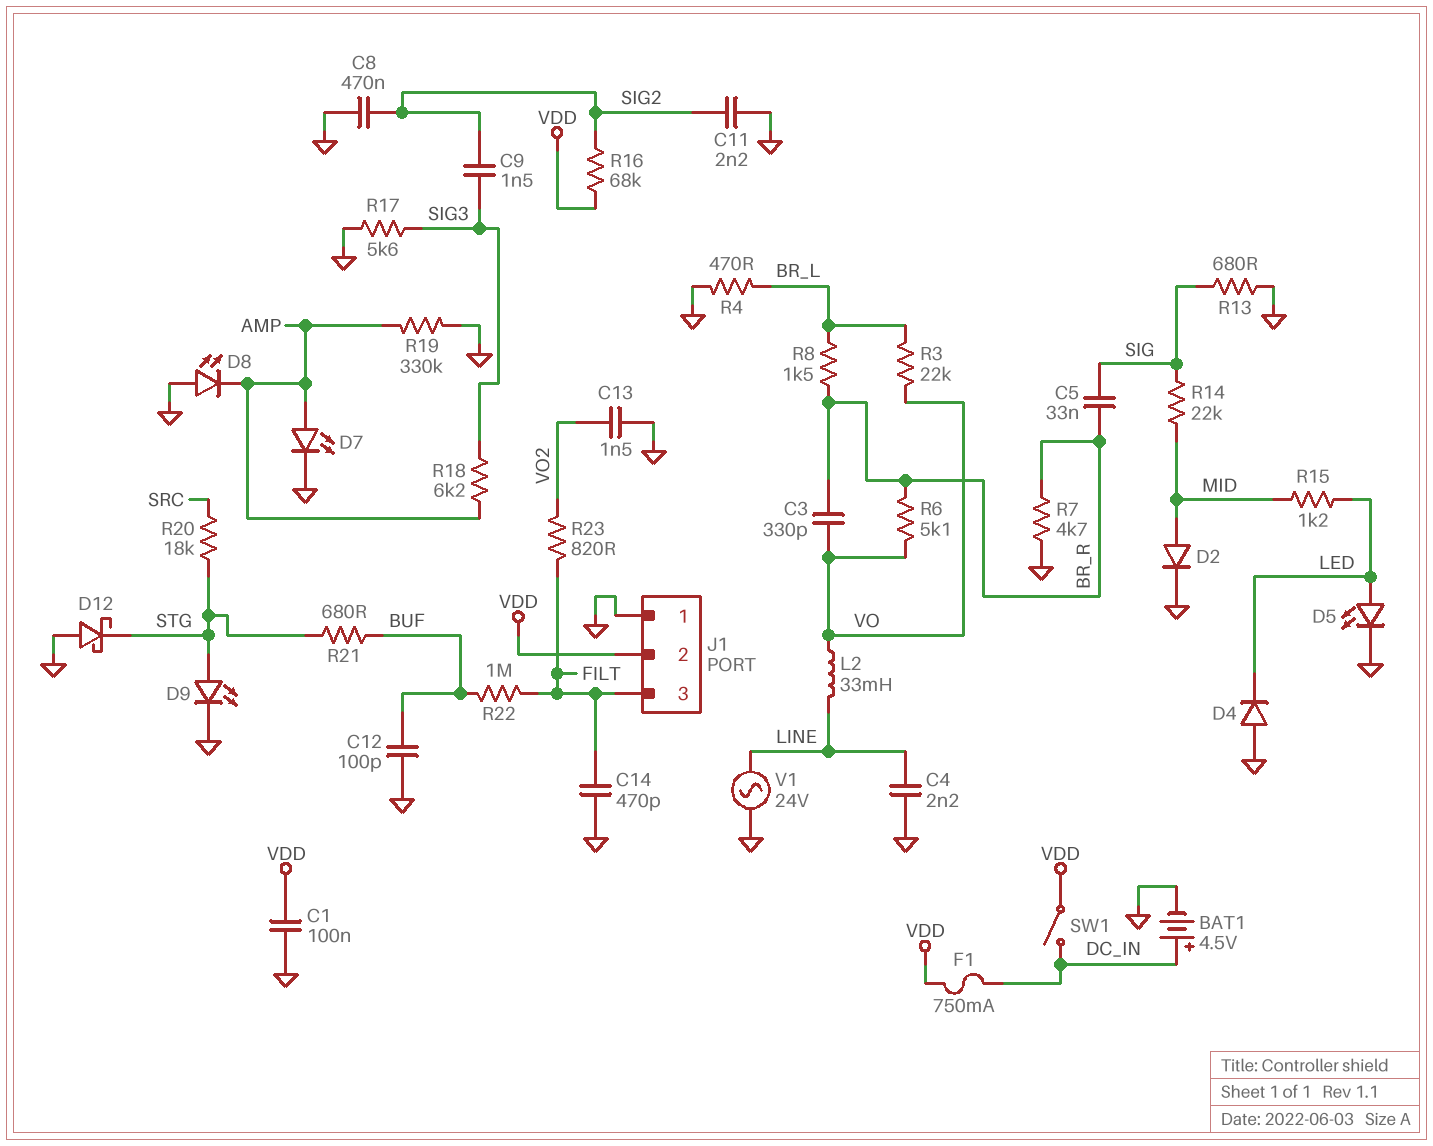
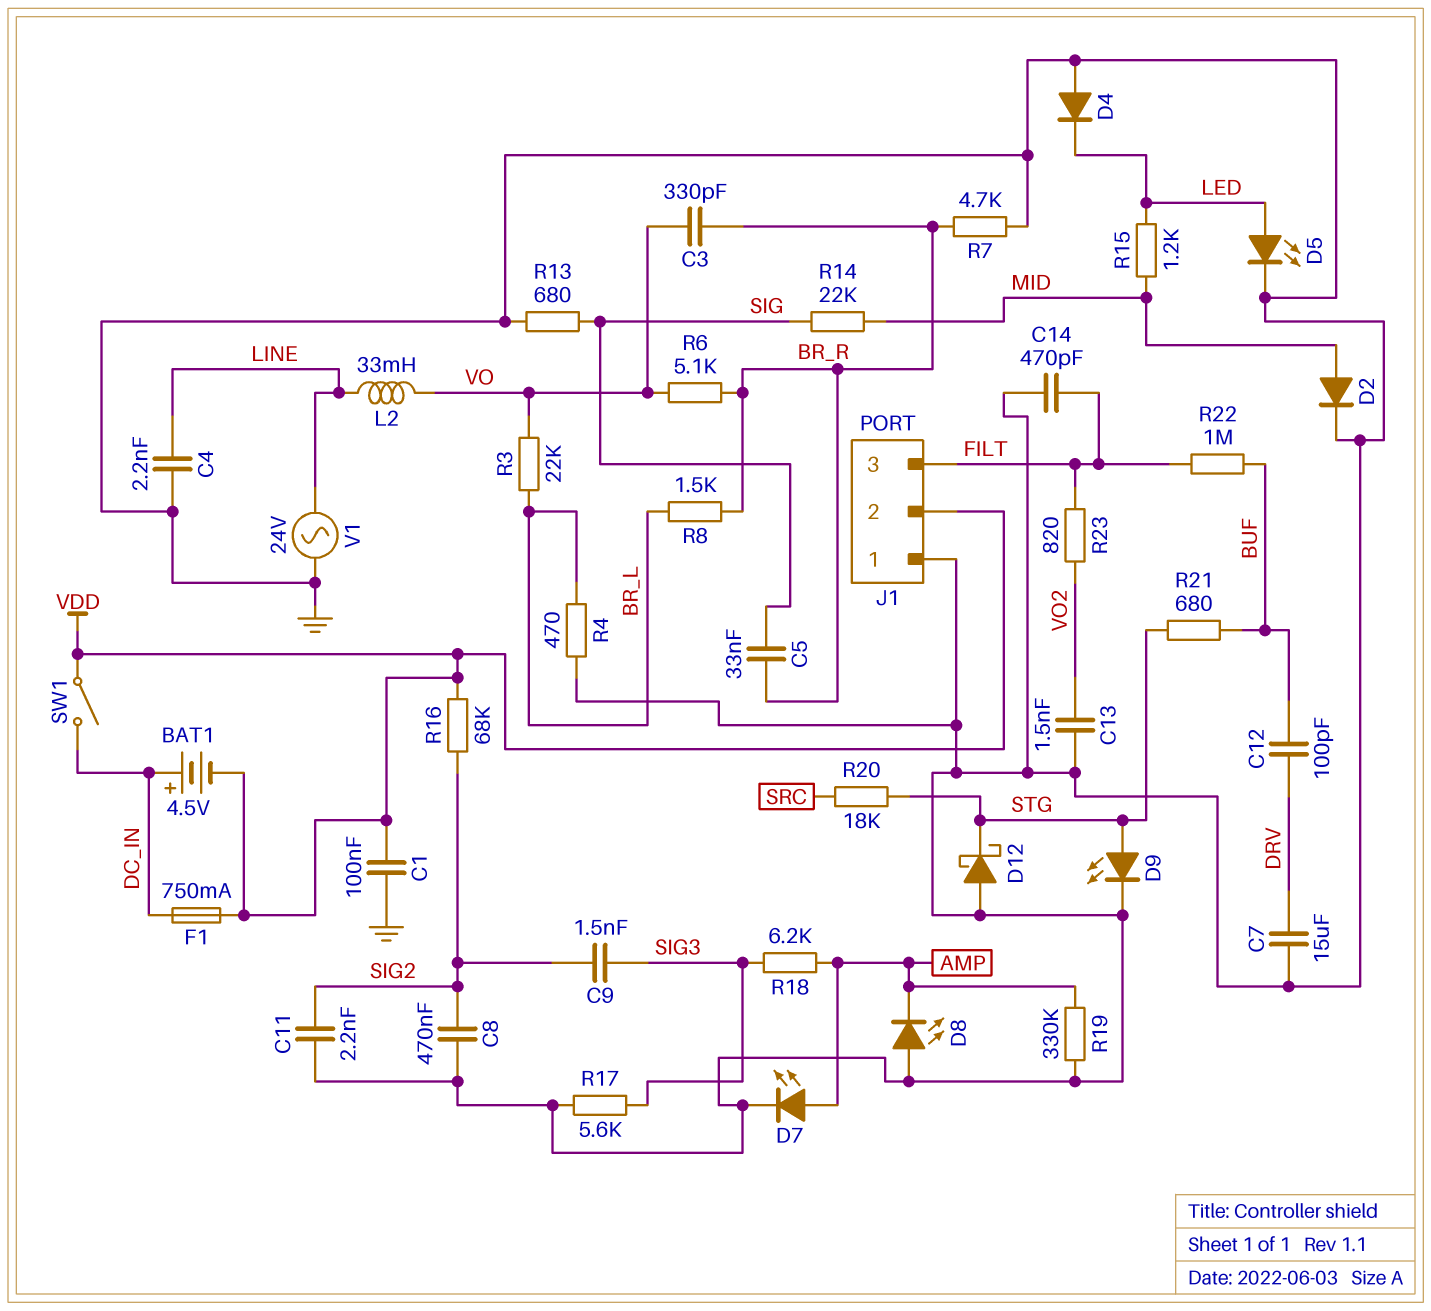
BAT1: 4.5V (plus DC_IN, minus GND) -> 4.5V (plus DC_IN, minus VDD)
C7: none -> 15uF (DRV, GND)
C12: 100pF (BUF, GND) -> 100pF (BUF, DRV)

